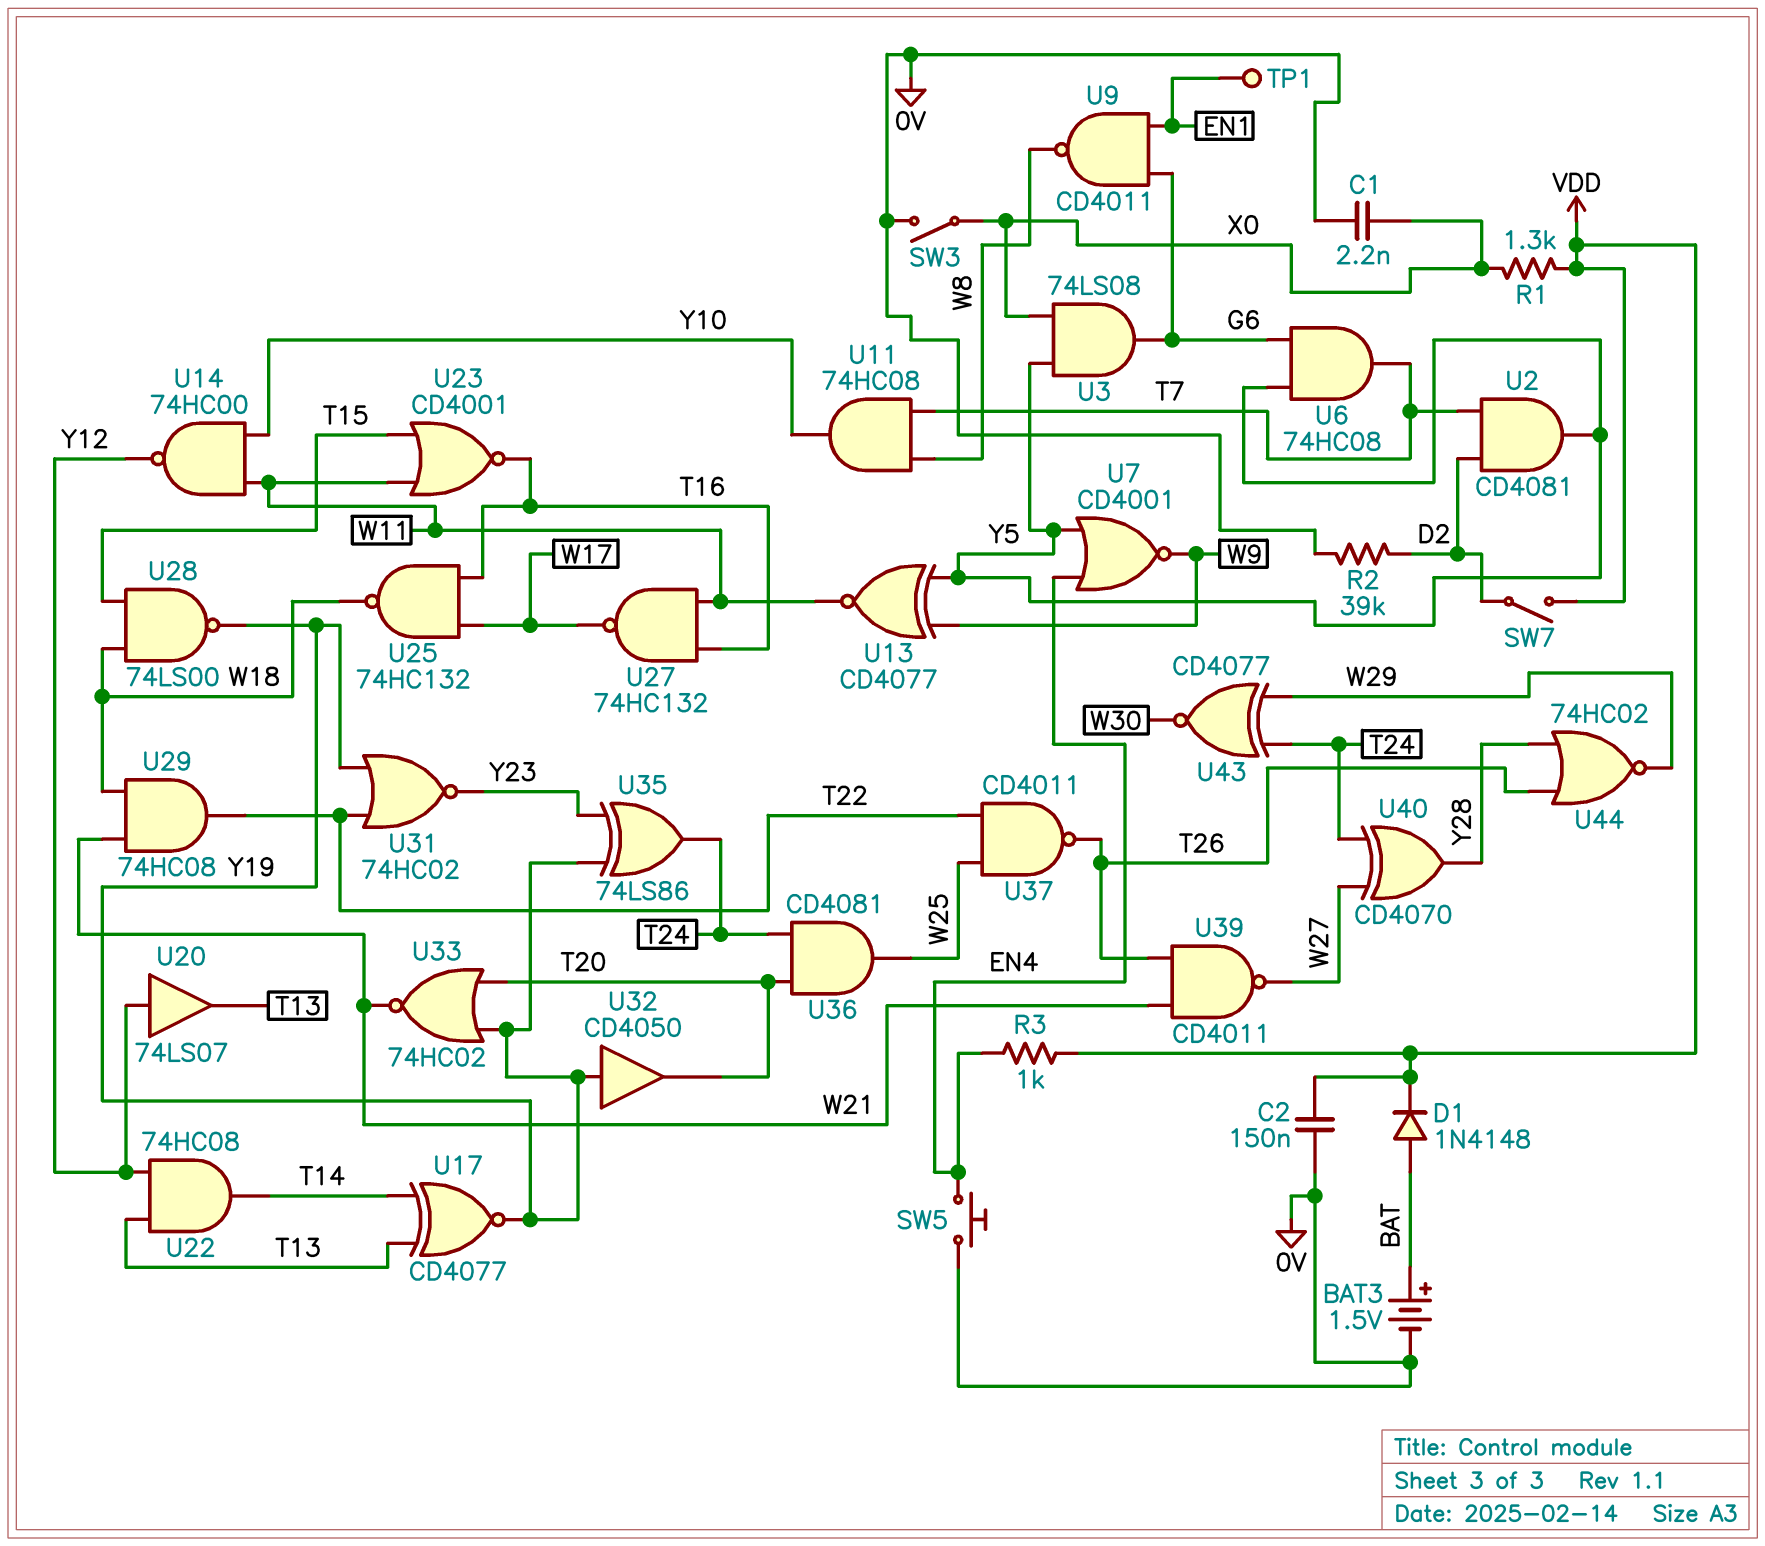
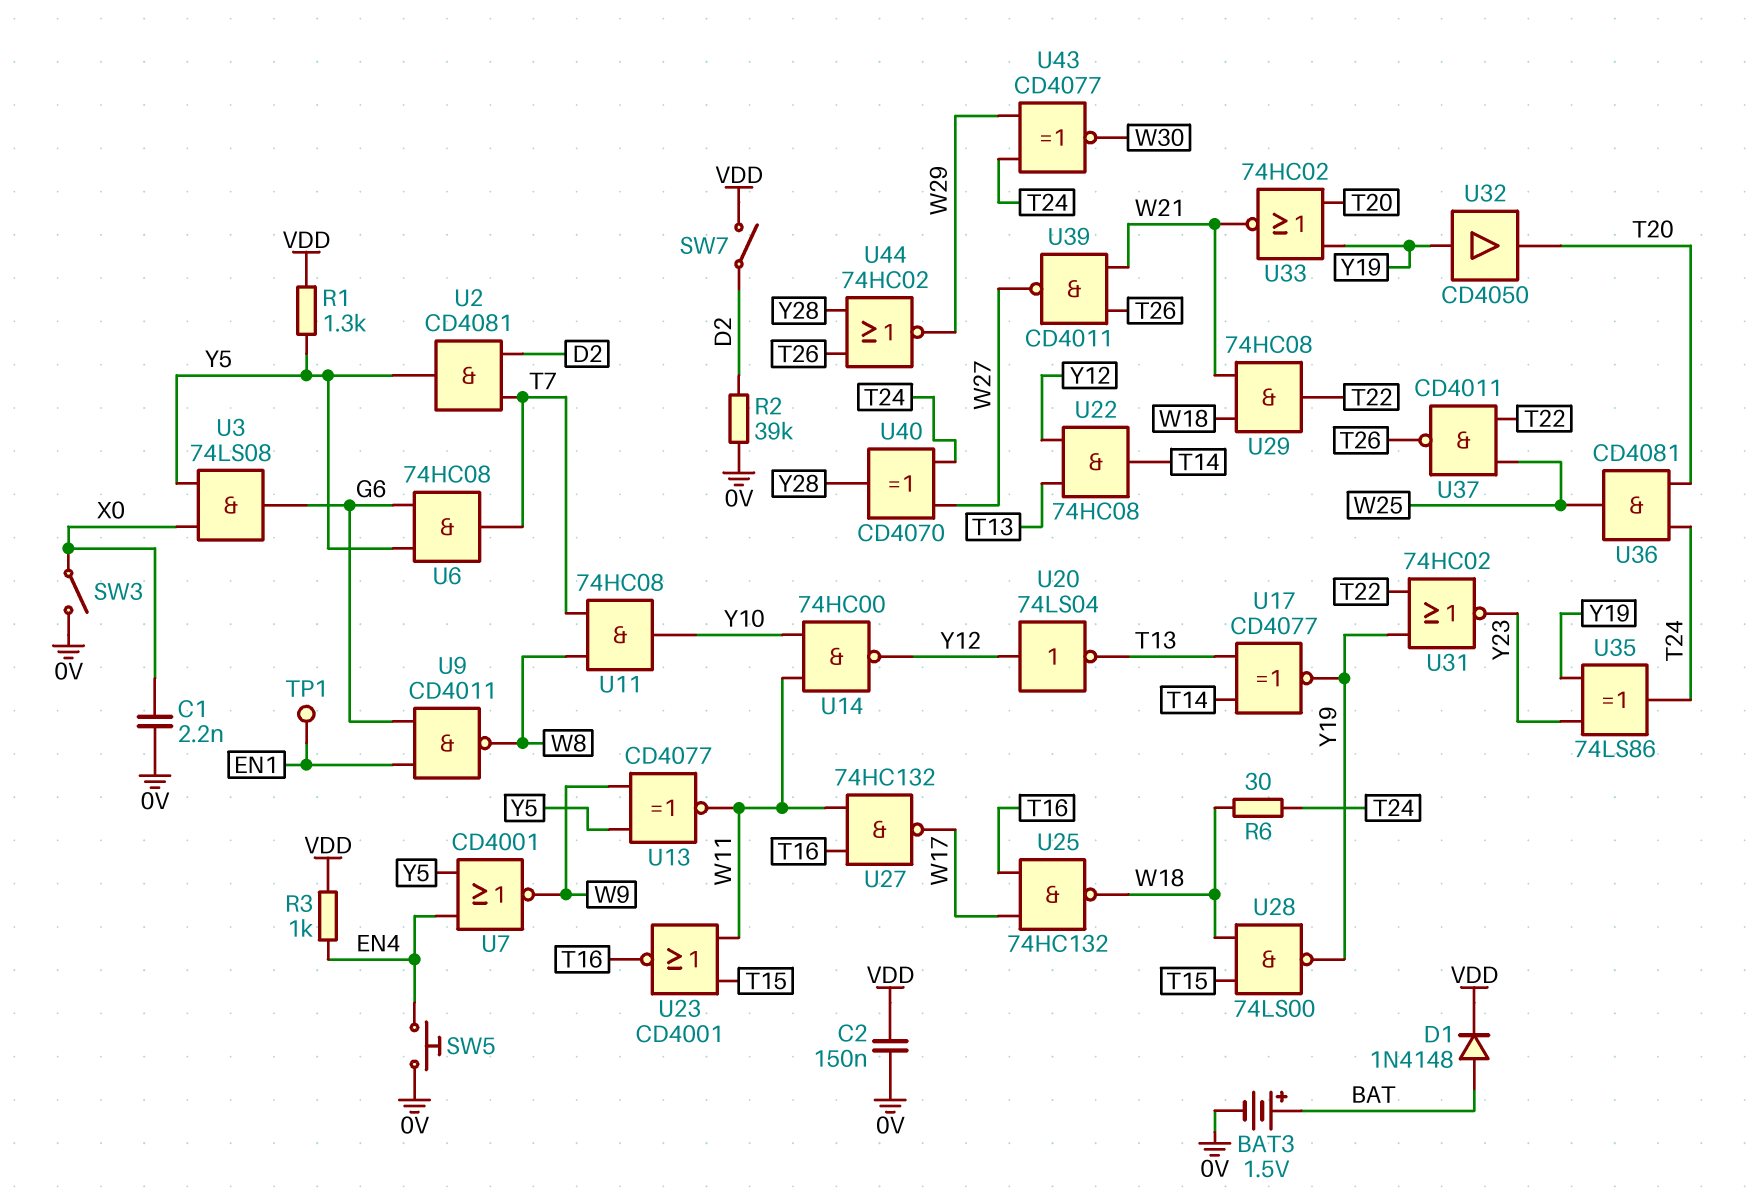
R1: 1.3k (VDD, X0) -> 1.3k (VDD, Y5)
R6: none -> 30 (T24, W18)
U20: buffer 74LS07 (in Y12, out T13) -> NOT 74LS04 (in Y12, out T13)

